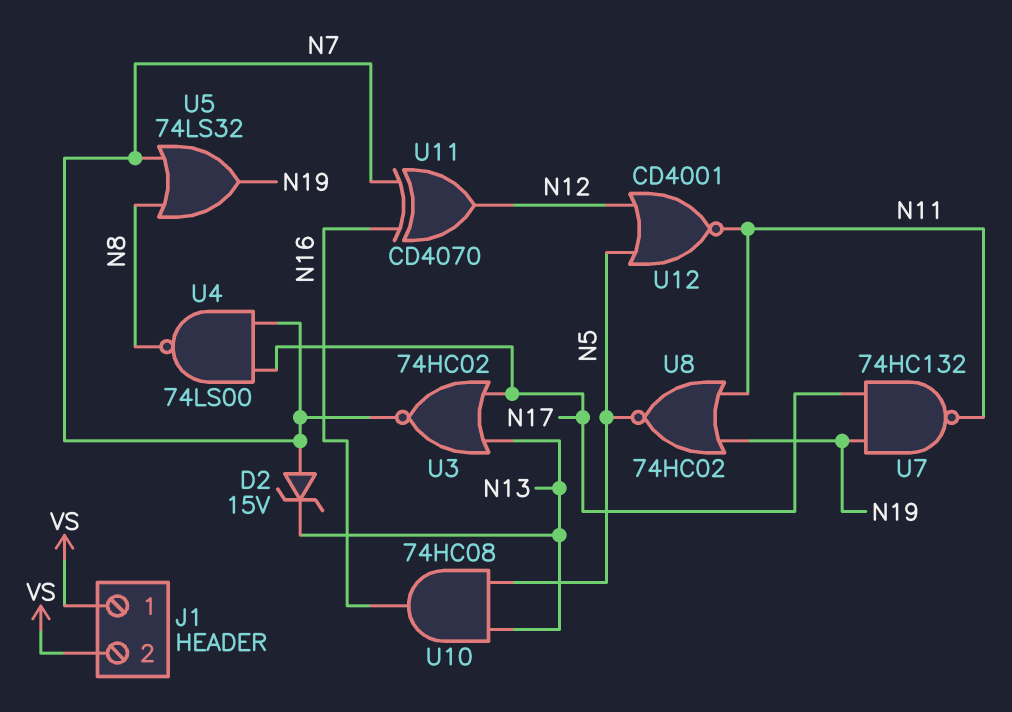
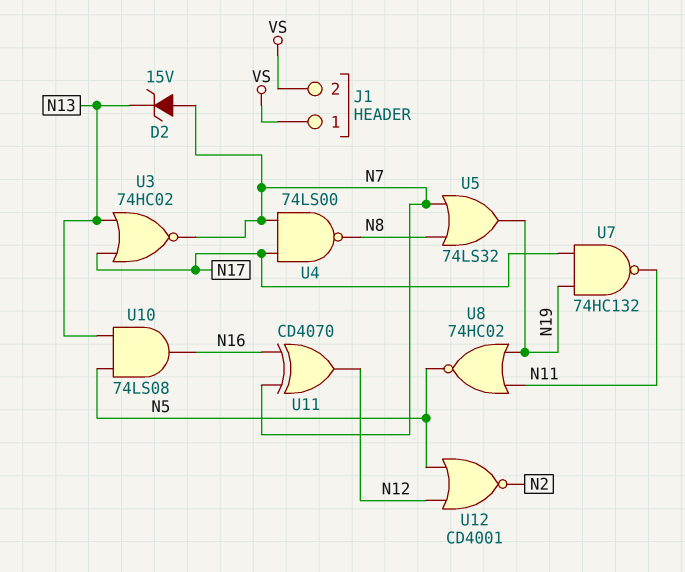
U10: AND 74HC08 (in N5, in N13, out N16) -> AND 74LS08 (in N5, in N13, out N16)
U12: NOR CD4001 (in N5, in N12, out N11) -> NOR CD4001 (in N5, in N12, out N2)

